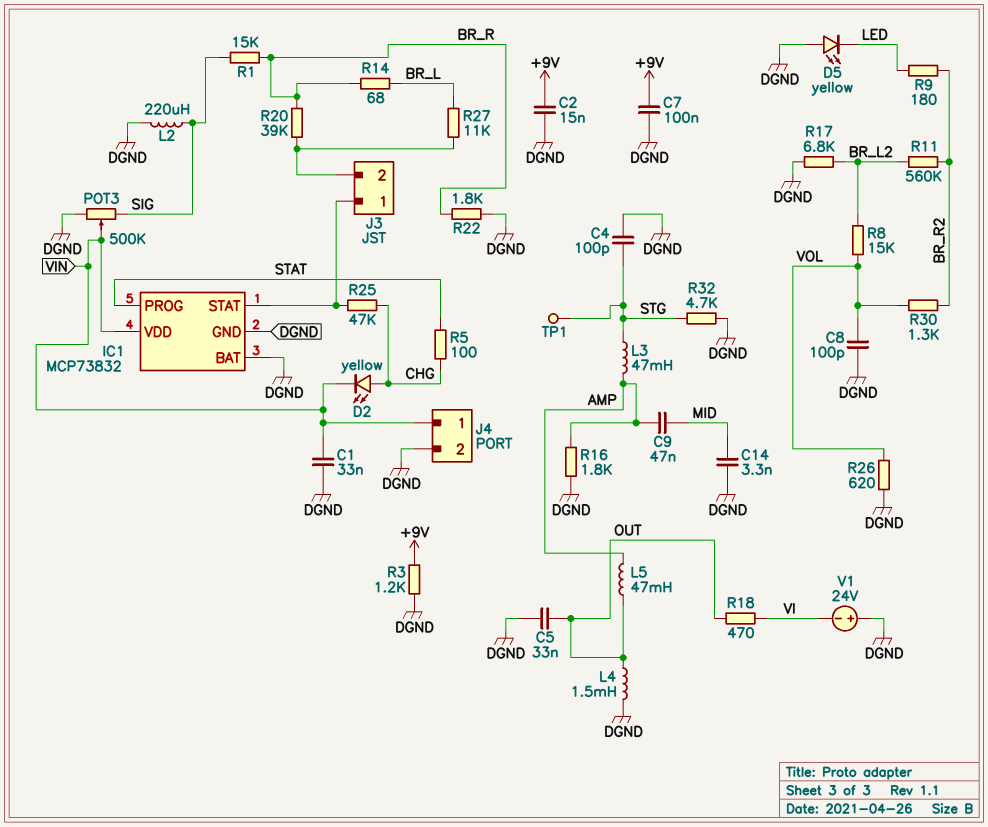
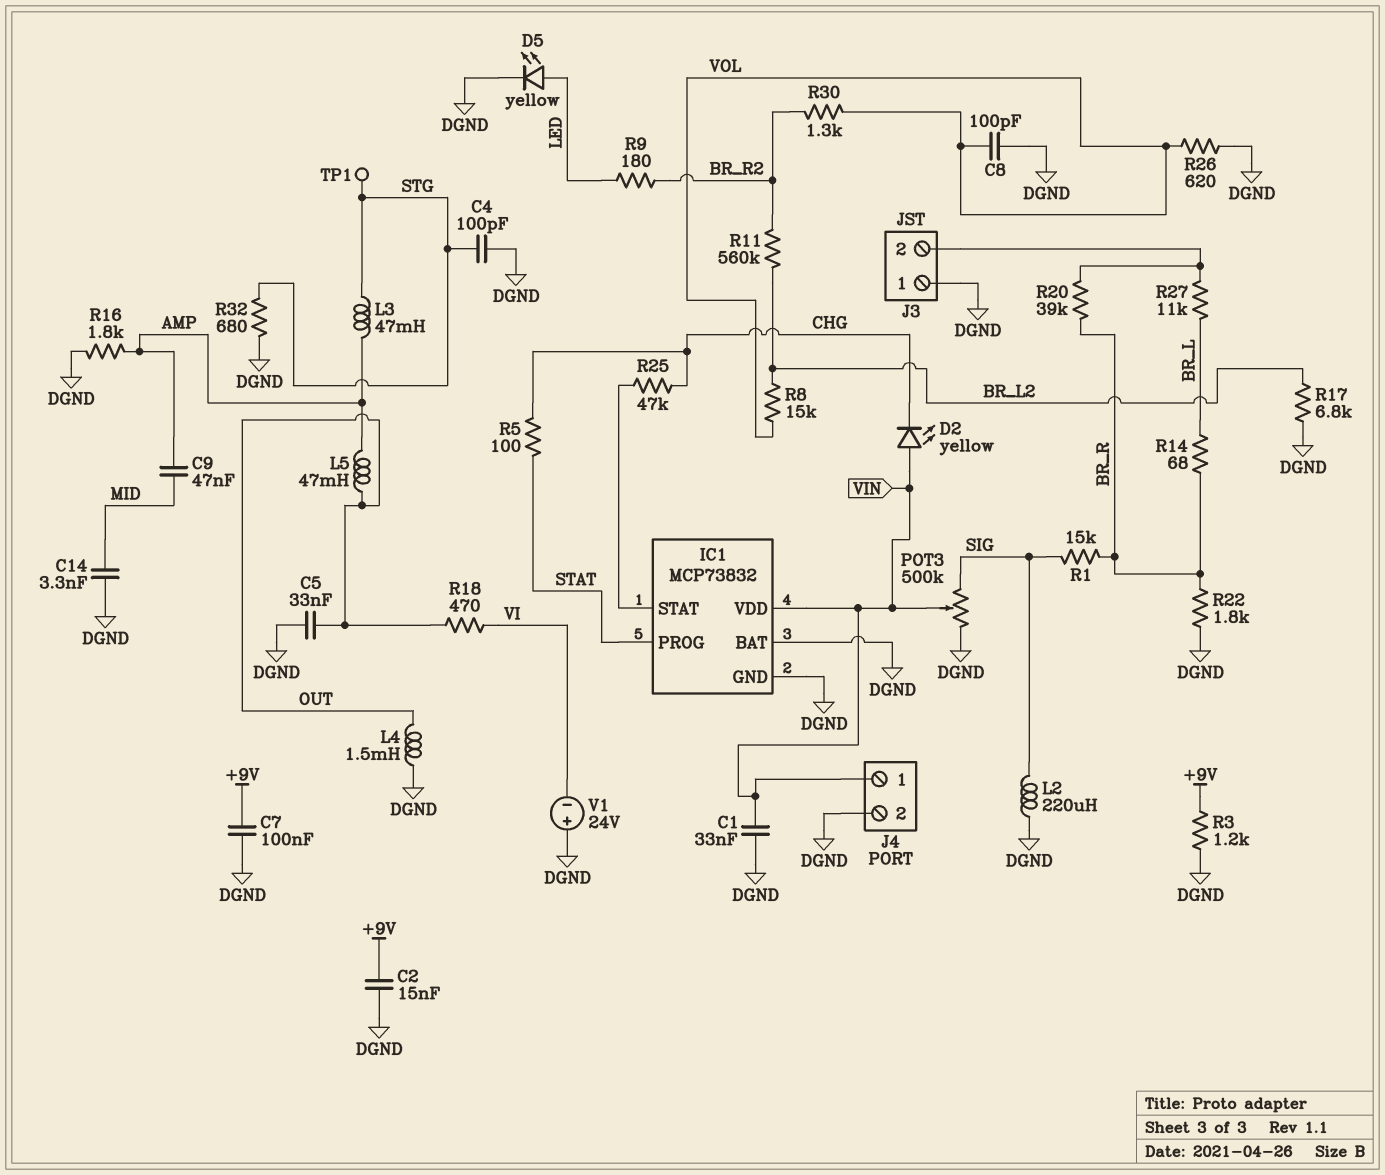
D2: LED yellow (A CHG, K VIN) -> LED yellow (A VIN, K CHG)
D5: LED yellow (A DGND, K LED) -> LED yellow (A LED, K DGND)
J3 pin 1: IC1/STAT -> DGND
R32: 4.7k (DGND, STG) -> 680 (DGND, STG)

